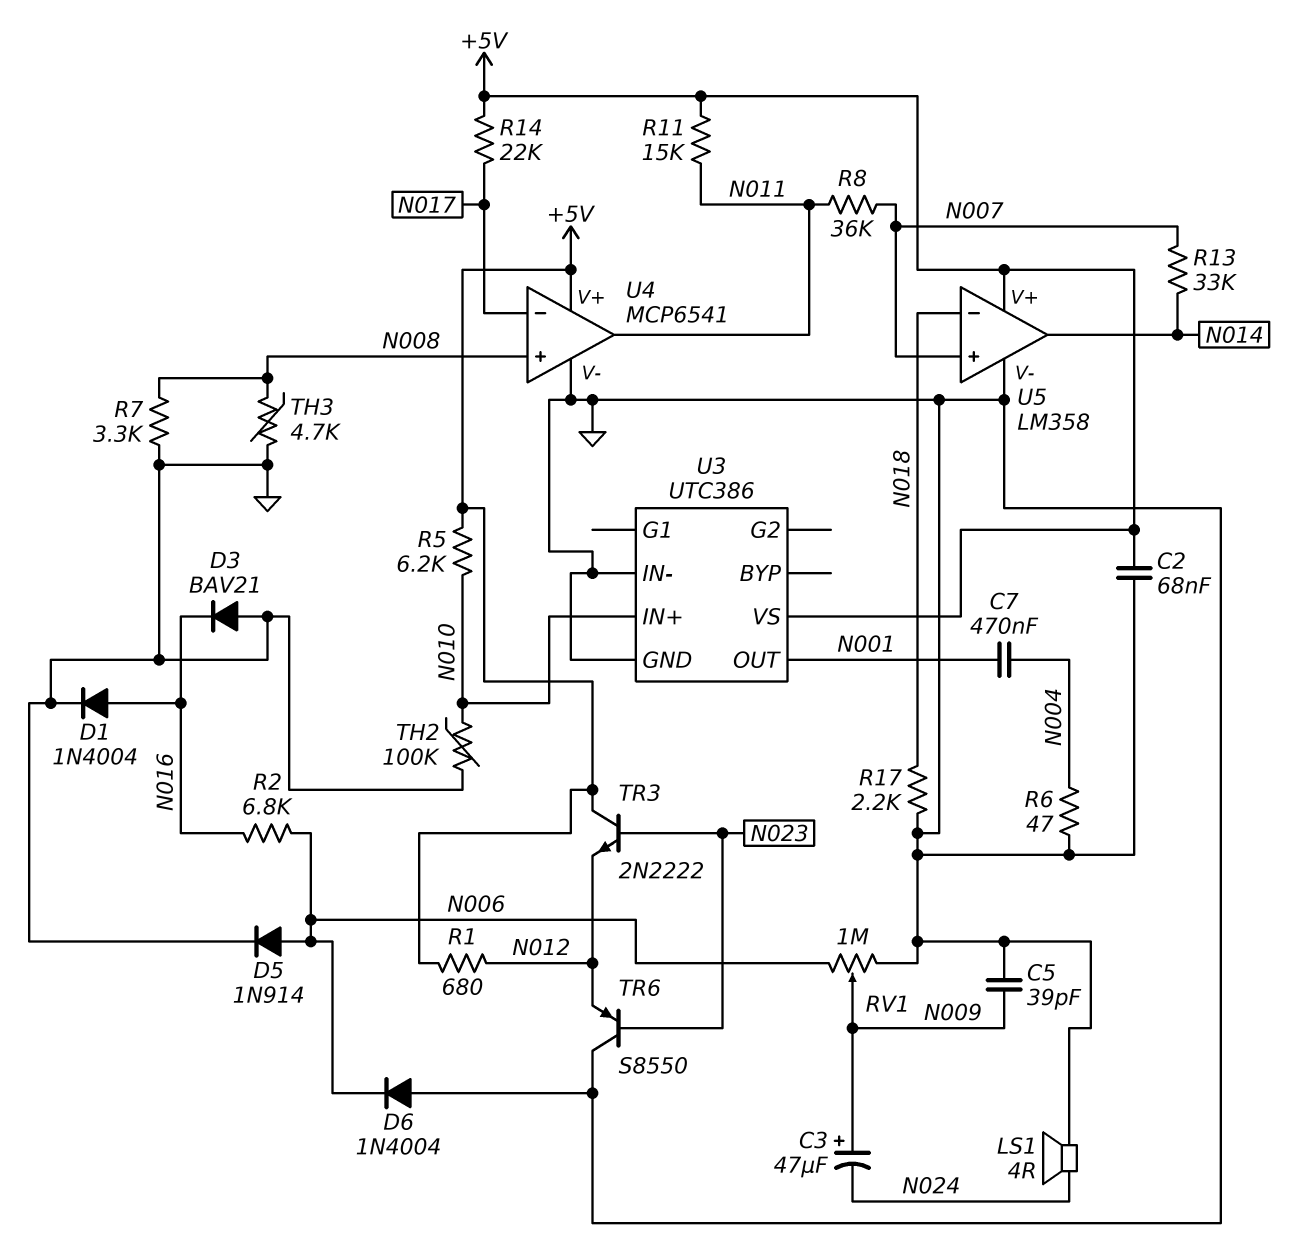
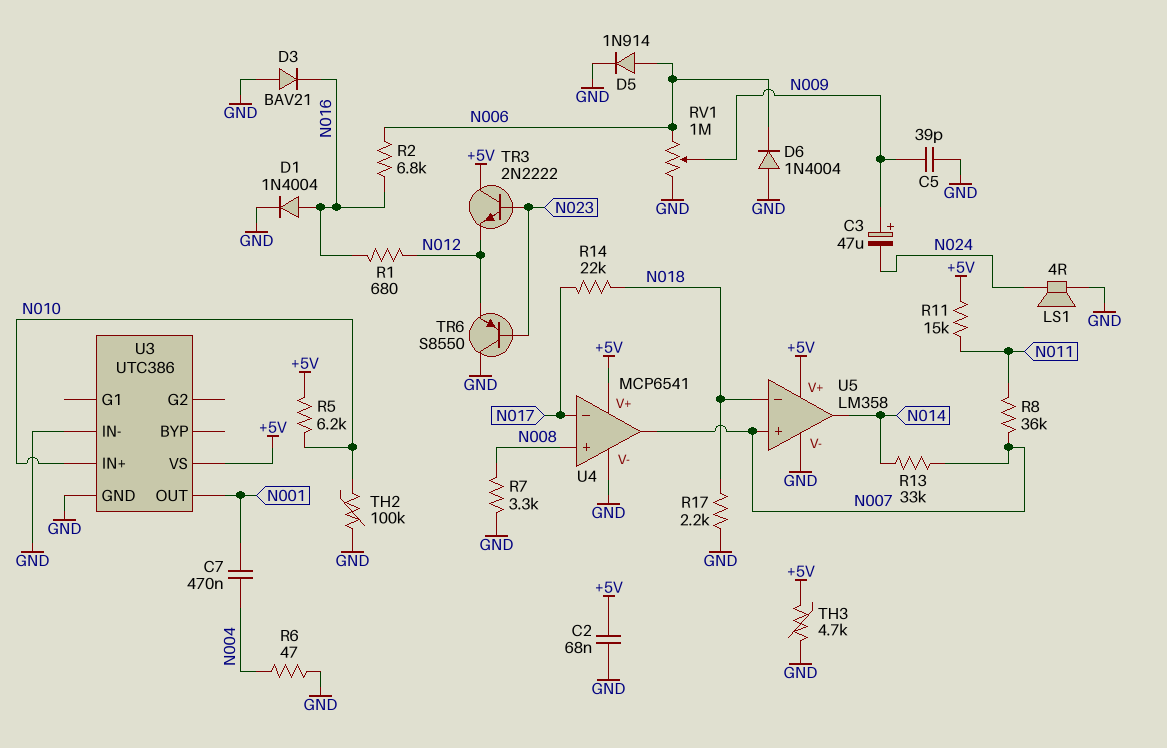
R1: 680 (+5V, N012) -> 680 (N012, N016)
R14: 22k (+5V, N017) -> 22k (N017, N018)
TH3: 4.7k (GND, N008) -> 4.7k (+5V, GND)
U4 pin out: N011 -> N007

